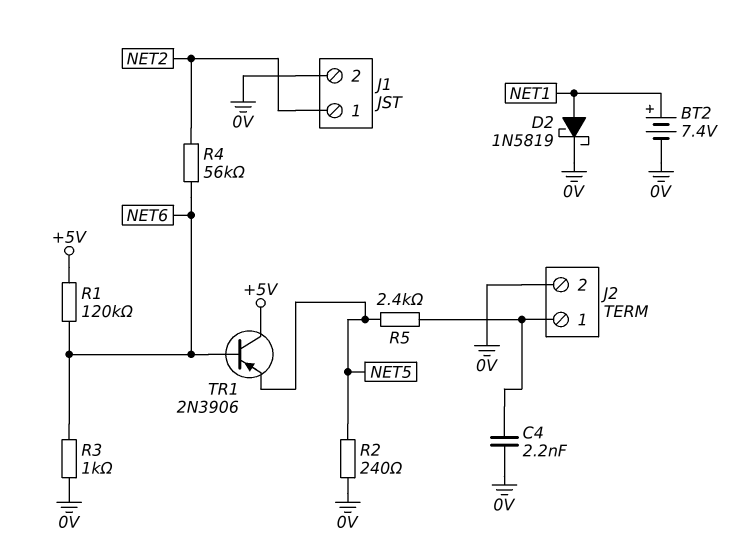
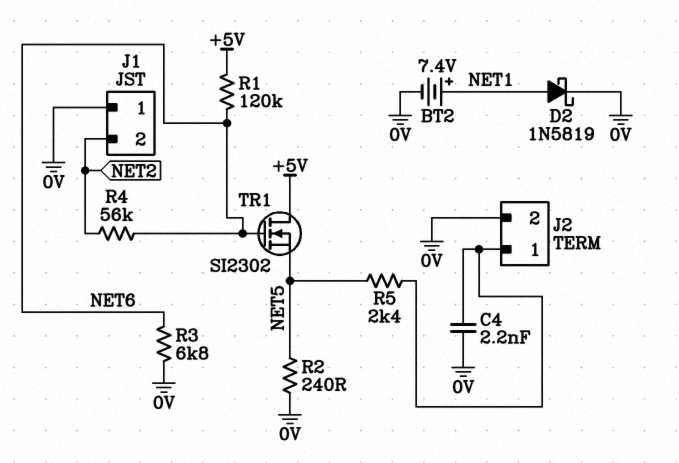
J1 pin 1: NET2 -> 0V
J1 pin 2: 0V -> NET2
R3: 1k (0V, NET6) -> 6.8k (0V, NET6)
TR1: PNP 2N3906 (B NET6, C +5V, E NET5) -> NMOS SI2302 (G NET6, D +5V, S NET5)

